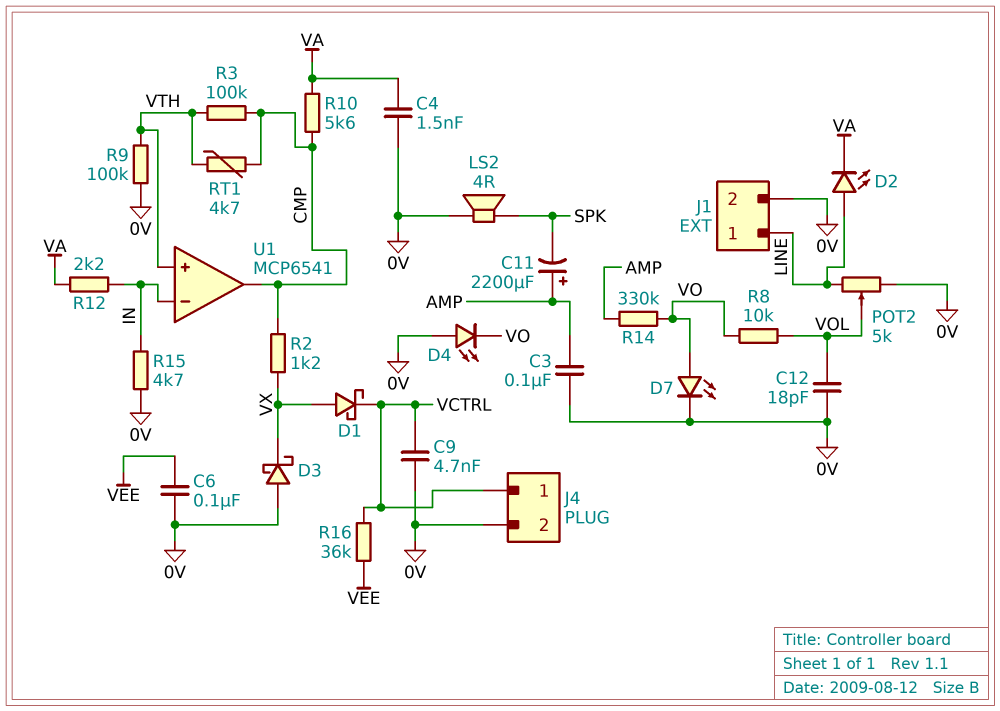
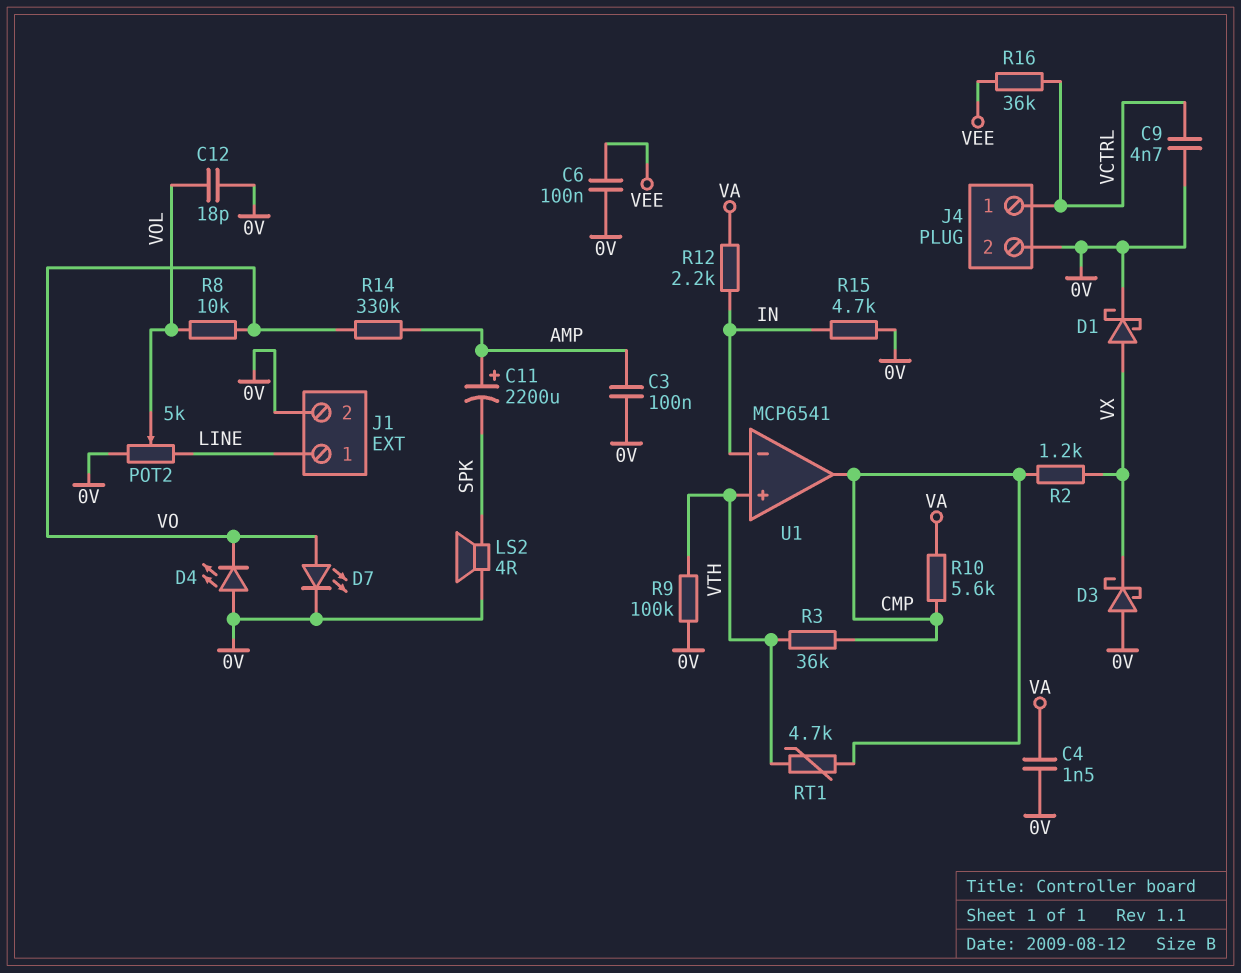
D1: schottky (A VX, K VCTRL) -> schottky (A VX, K 0V)
D2: LED (A LINE, K VA) -> none
R3: 100k (CMP, VTH) -> 36k (CMP, VTH)

